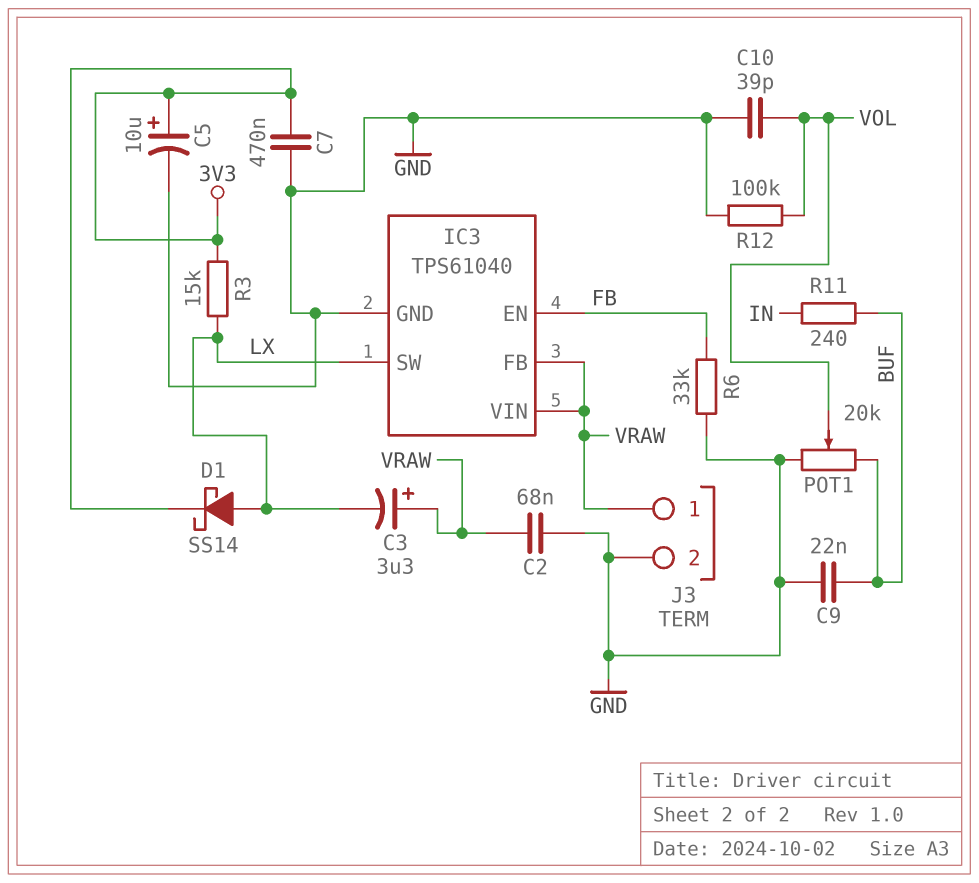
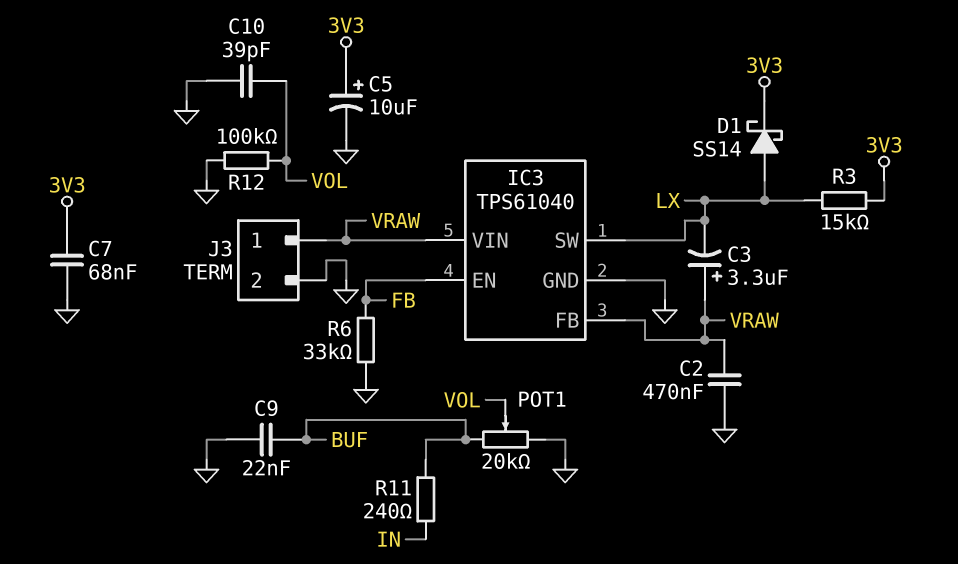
C2: 68nF (GND, VRAW) -> 470nF (GND, VRAW)
C7: 470nF (3V3, GND) -> 68nF (3V3, GND)

